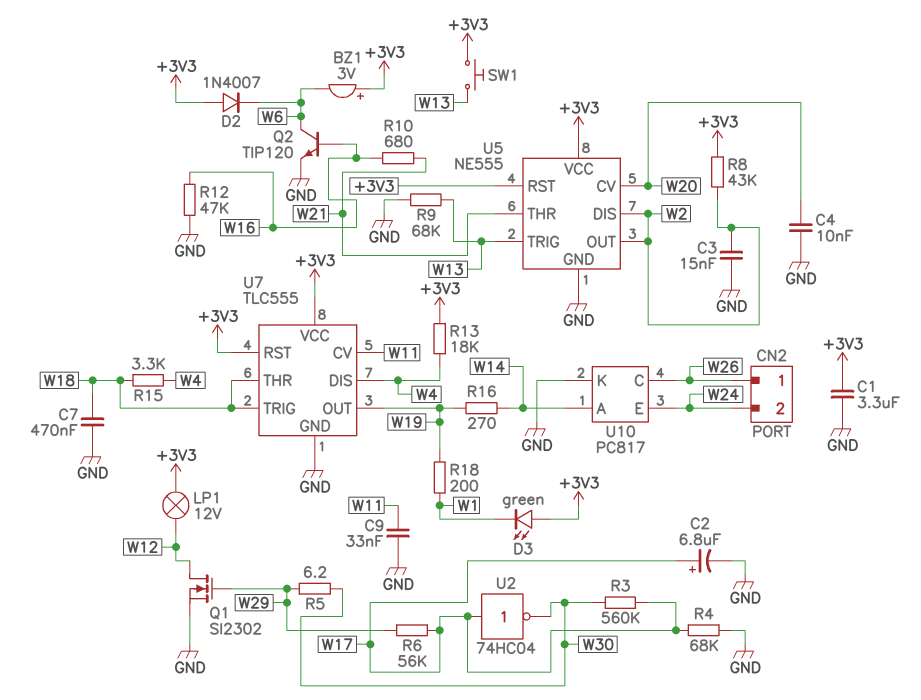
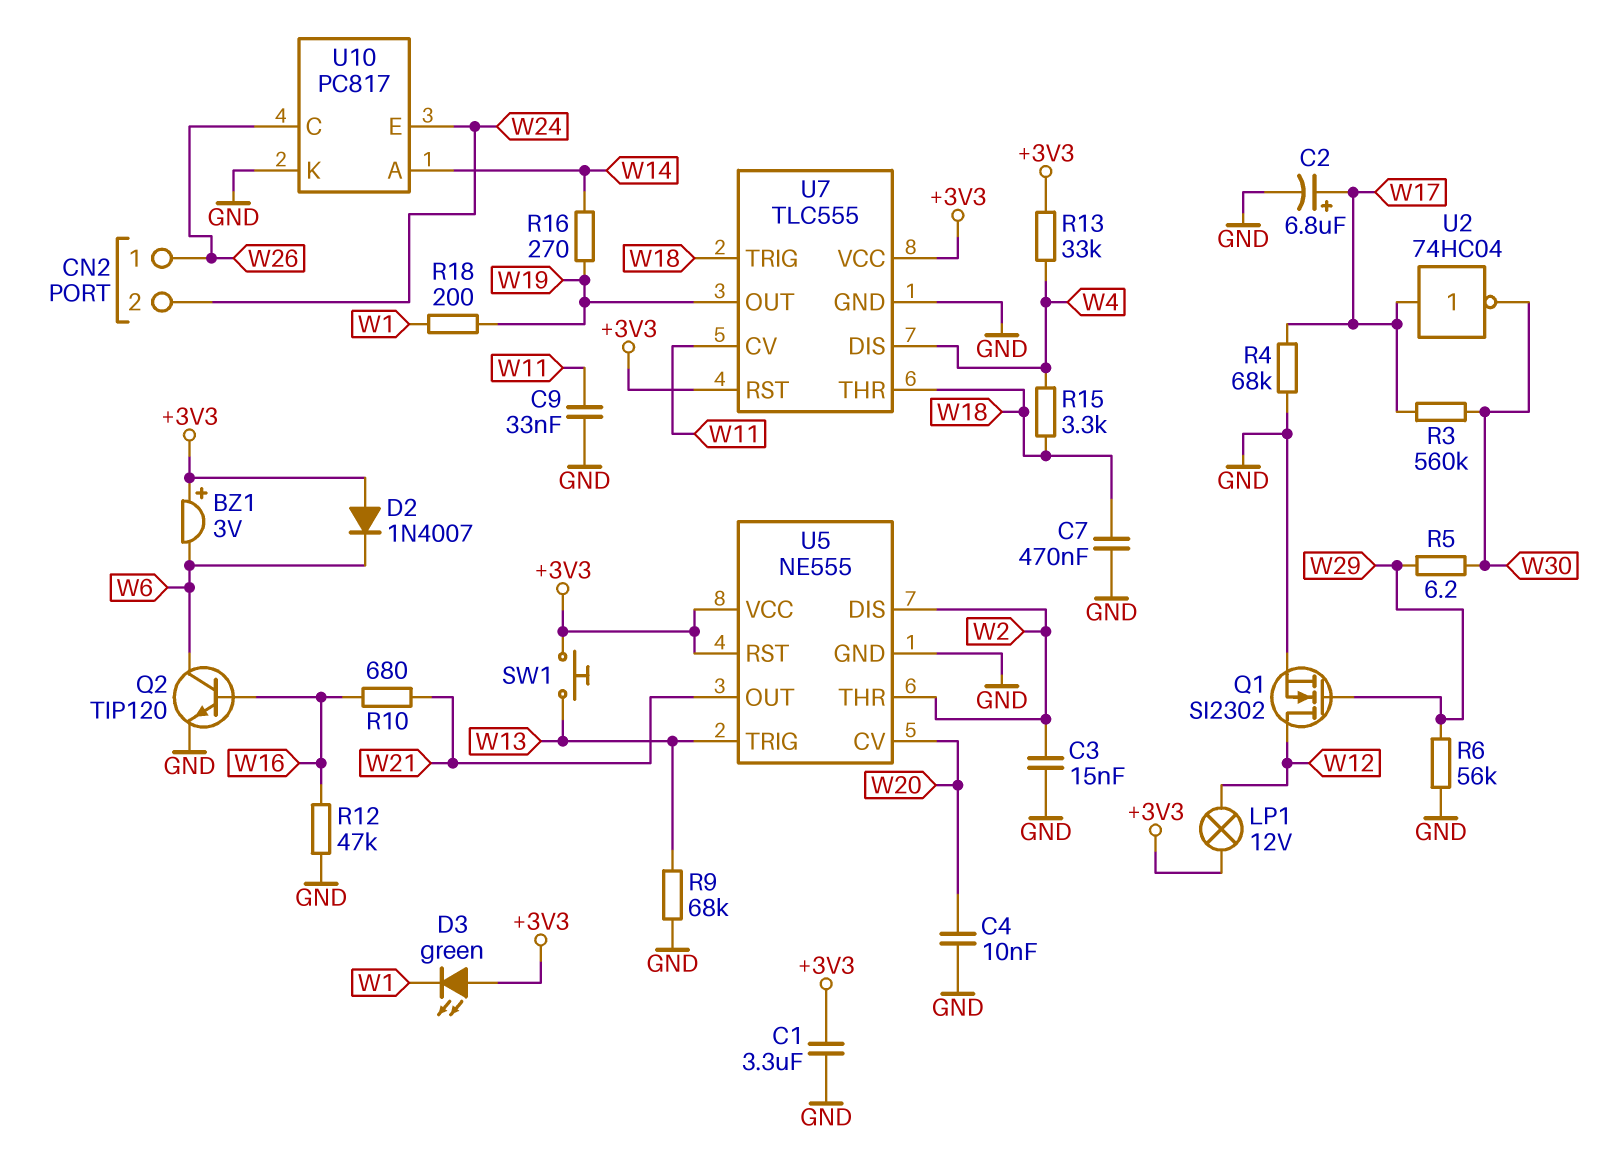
R6: 56k (W17, W29) -> 56k (GND, W29)
R8: 43k (+3V3, W2) -> none
R13: 18k (+3V3, W4) -> 33k (+3V3, W4)
U5 pin OUT: W2 -> W21
U5 pin THR: W21 -> W2

